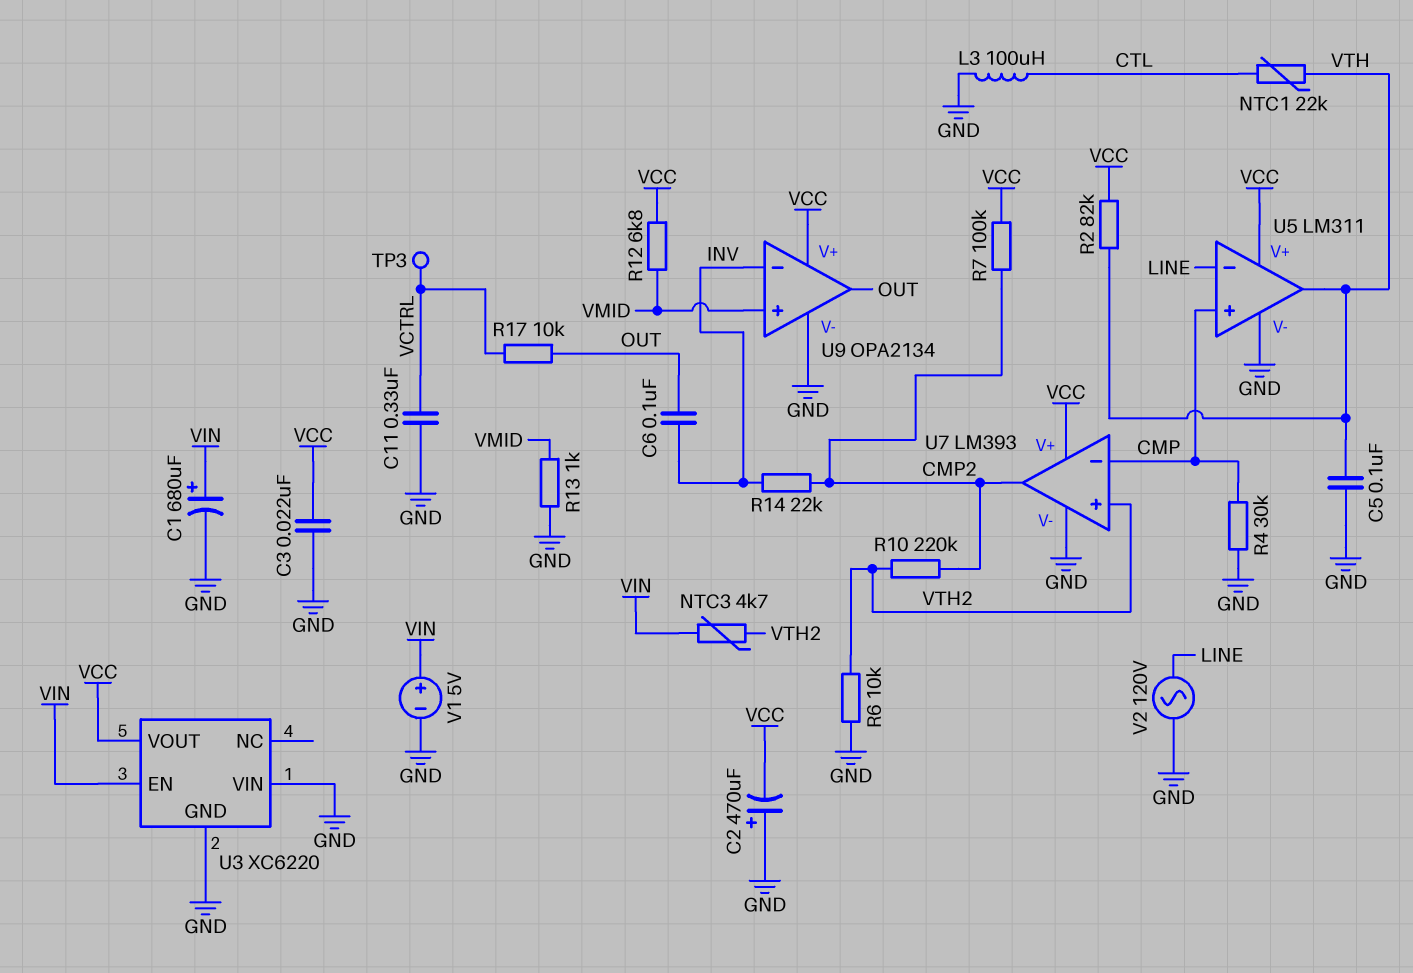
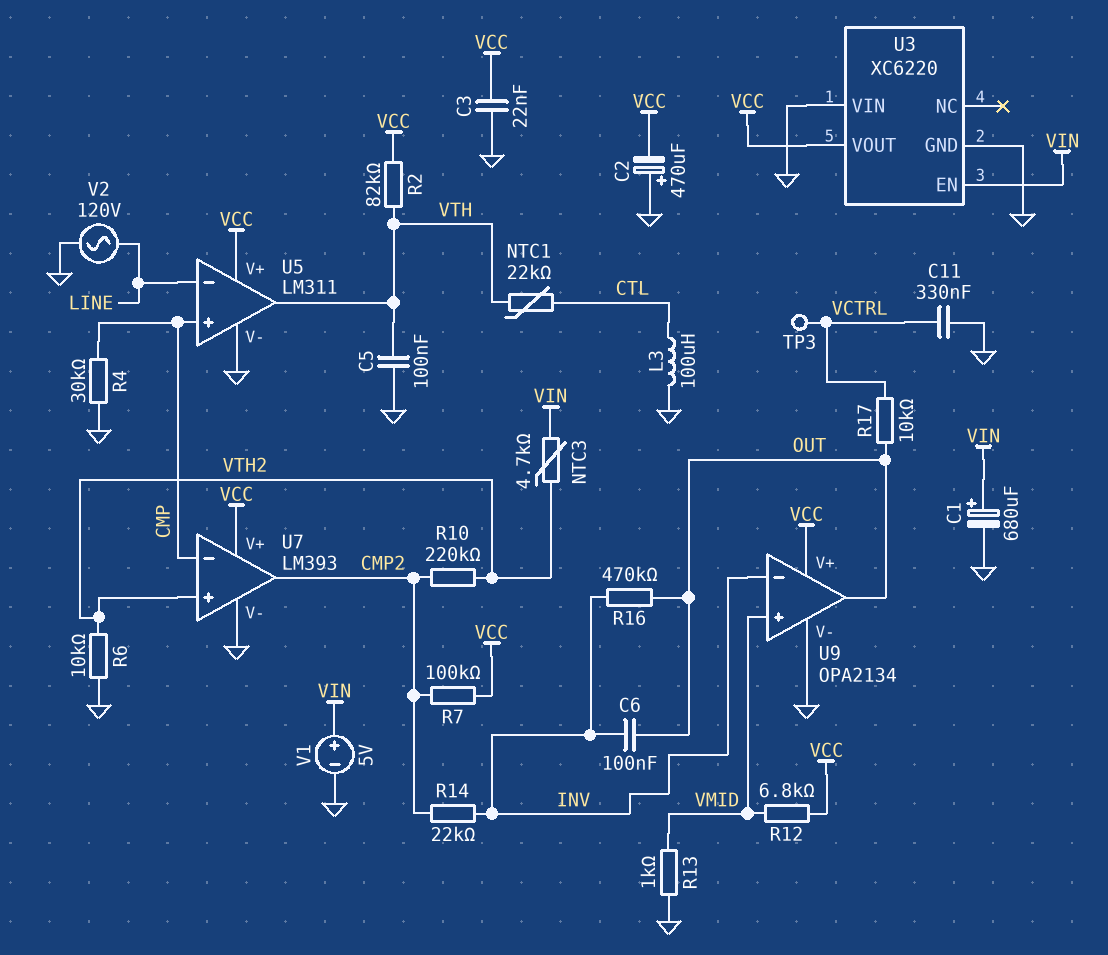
R16: none -> 470k (INV, OUT)

